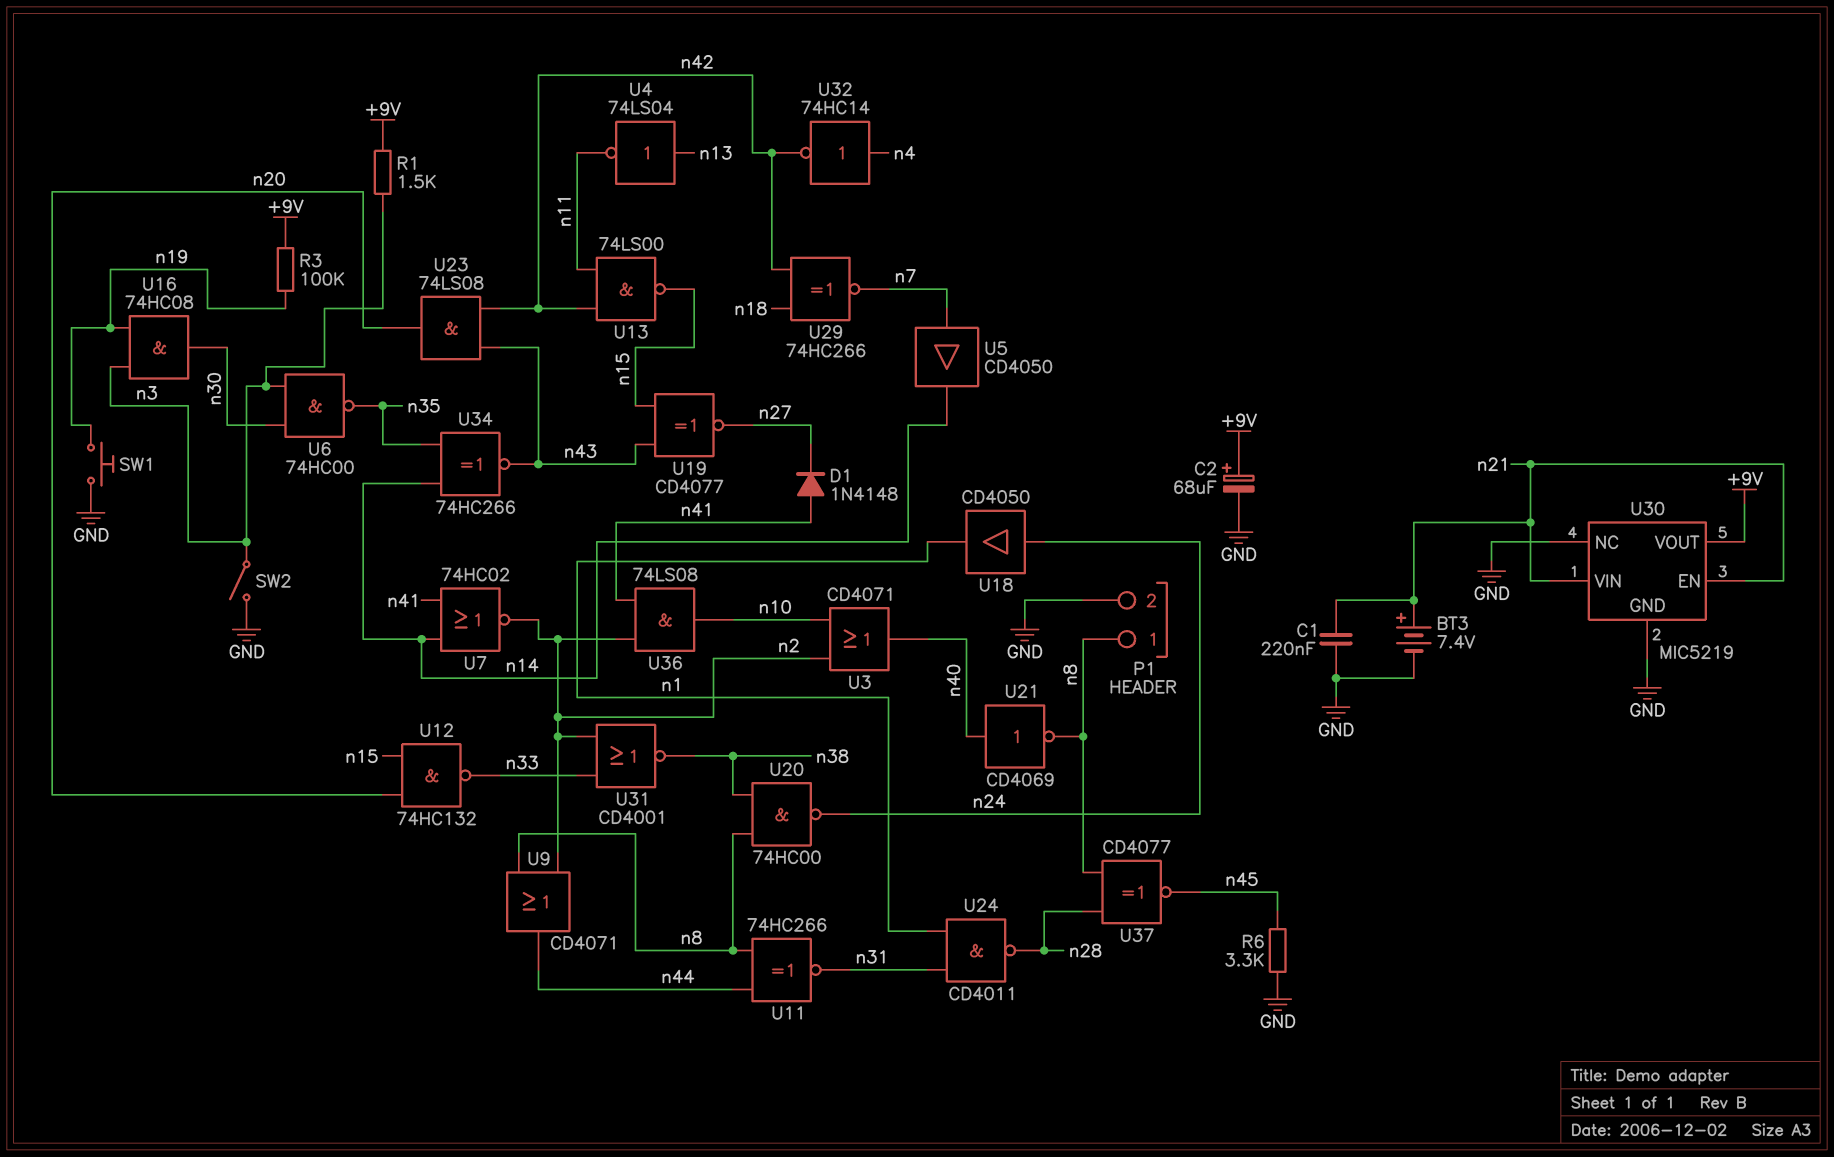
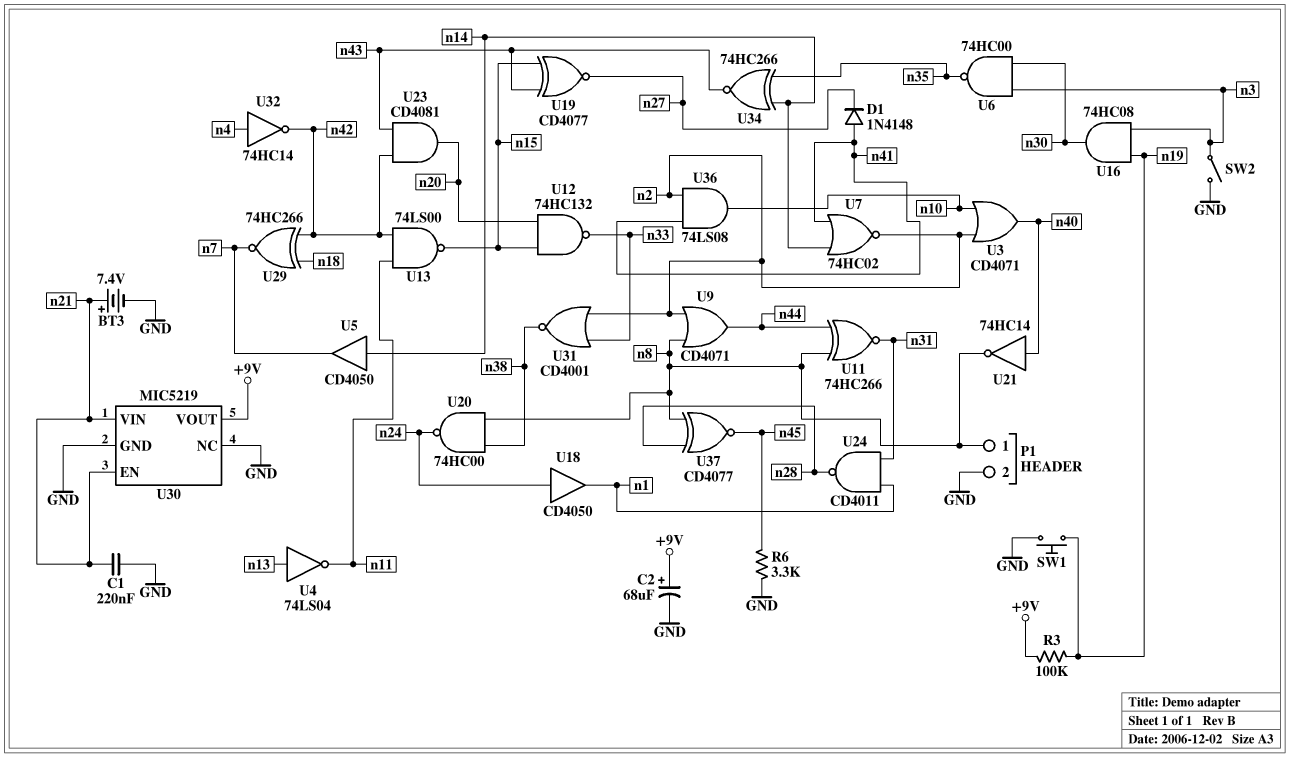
R1: 1.5k (+9V, n3) -> none
U5: buffer CD4050 (in n7, out n14) -> buffer CD4050 (in n14, out n7)
U21: NOT CD4069 (in n40, out n8) -> NOT 74HC14 (in n40, out n8)
U23: AND 74LS08 (in n42, in n43, out n20) -> AND CD4081 (in n42, in n43, out n20)

